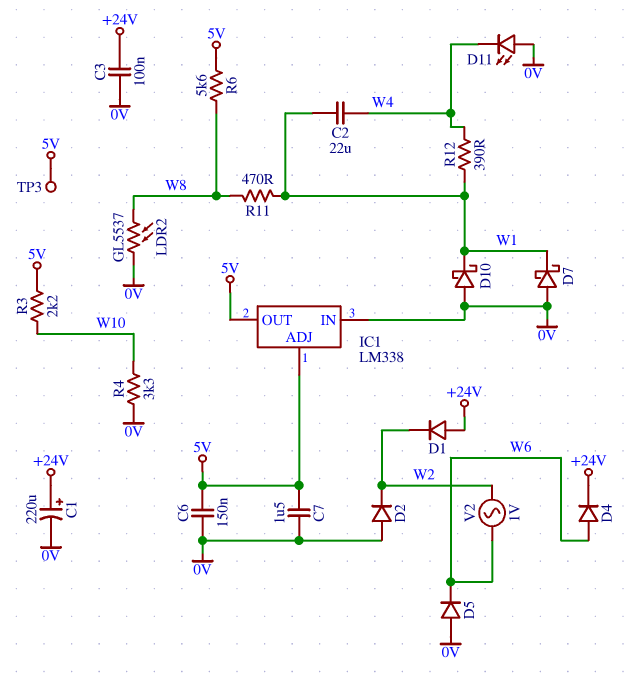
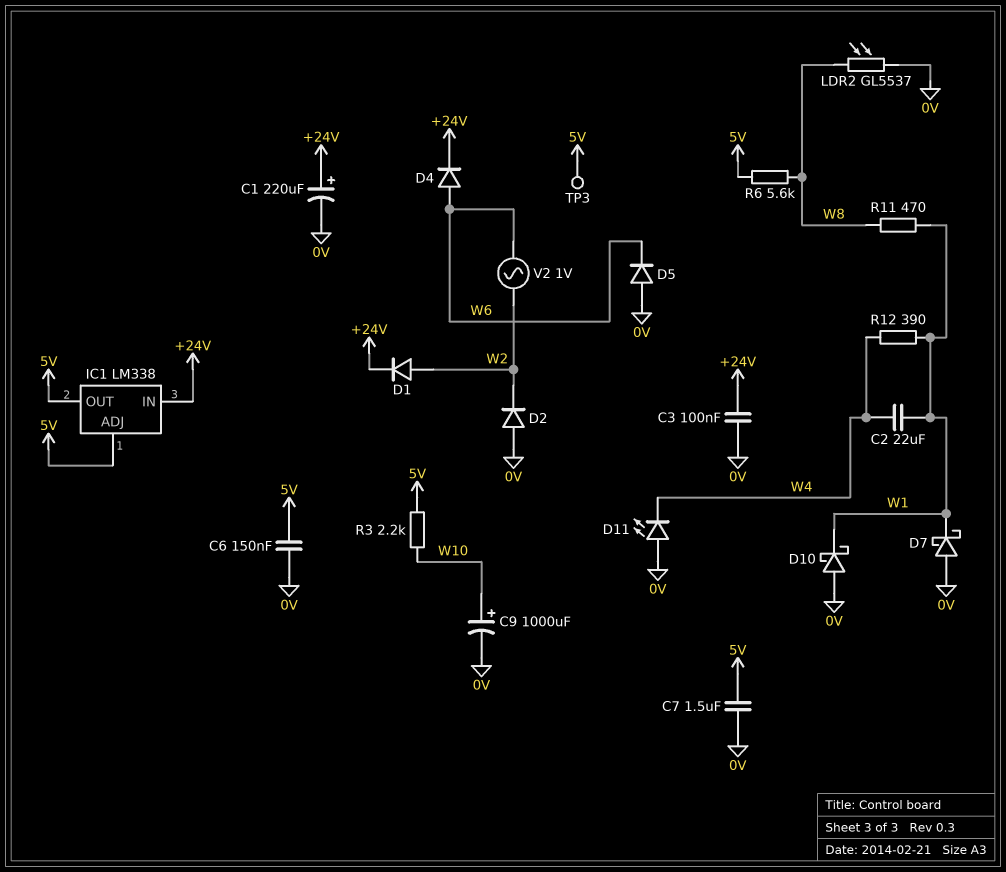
C9: none -> 1000uF (plus W10, minus 0V)
D1: diode (A +24V, K W2) -> diode (A W2, K +24V)
IC1 pin IN: 0V -> +24V
R4: 3.3k (0V, W10) -> none

